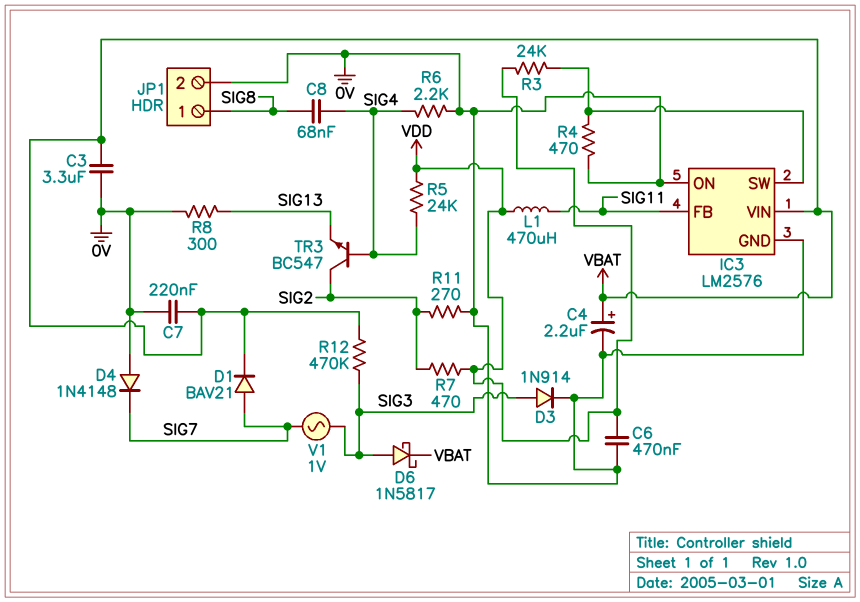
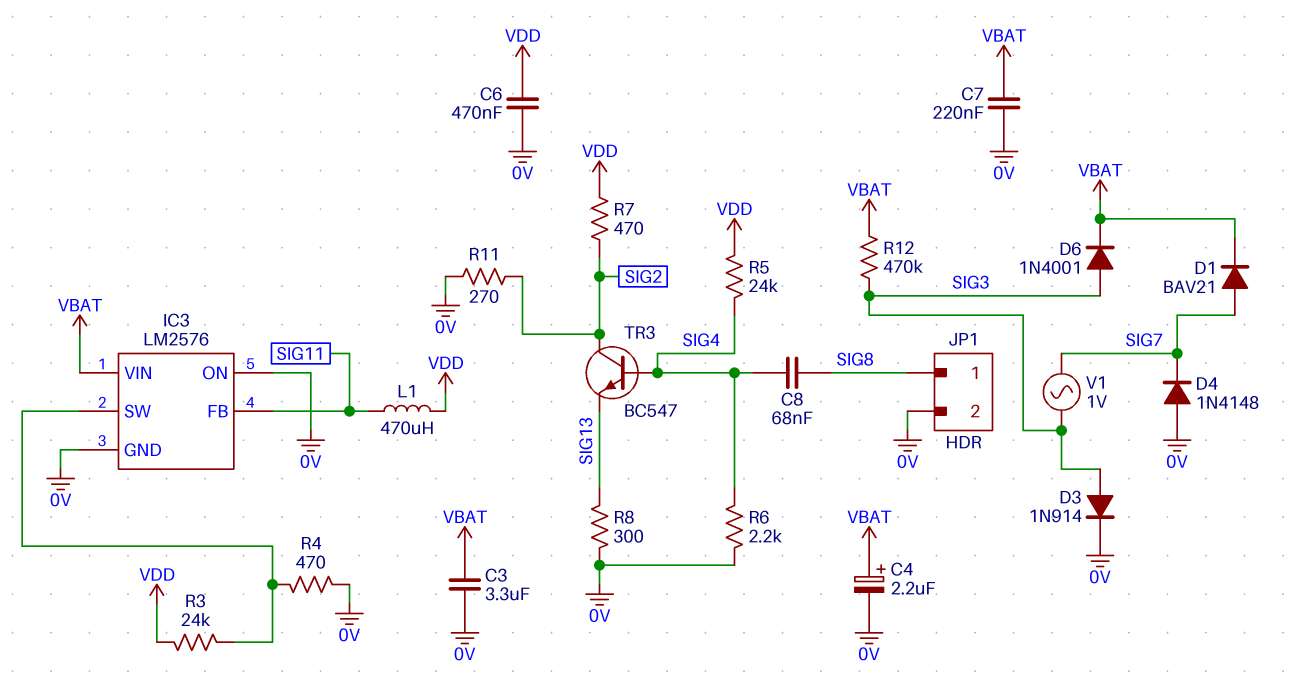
D6: schottky 1N5817 (A SIG3, K VBAT) -> diode 1N4001 (A SIG3, K VBAT)

